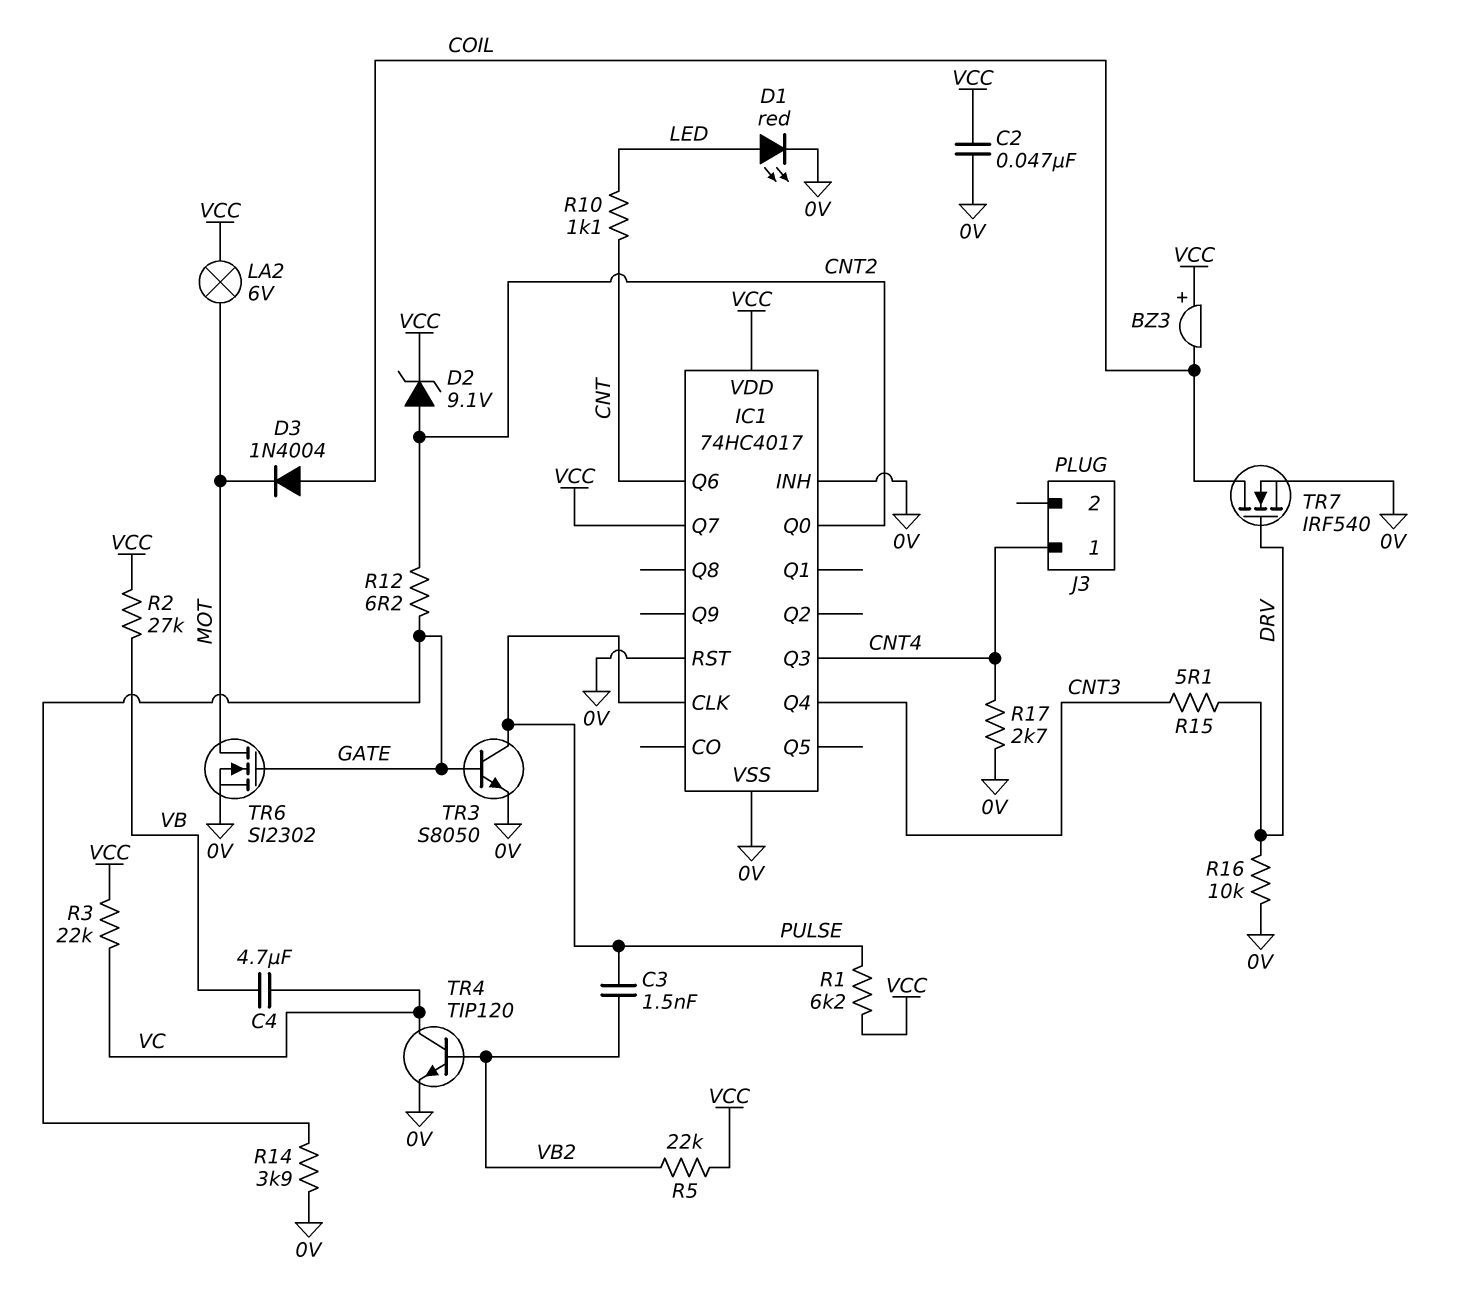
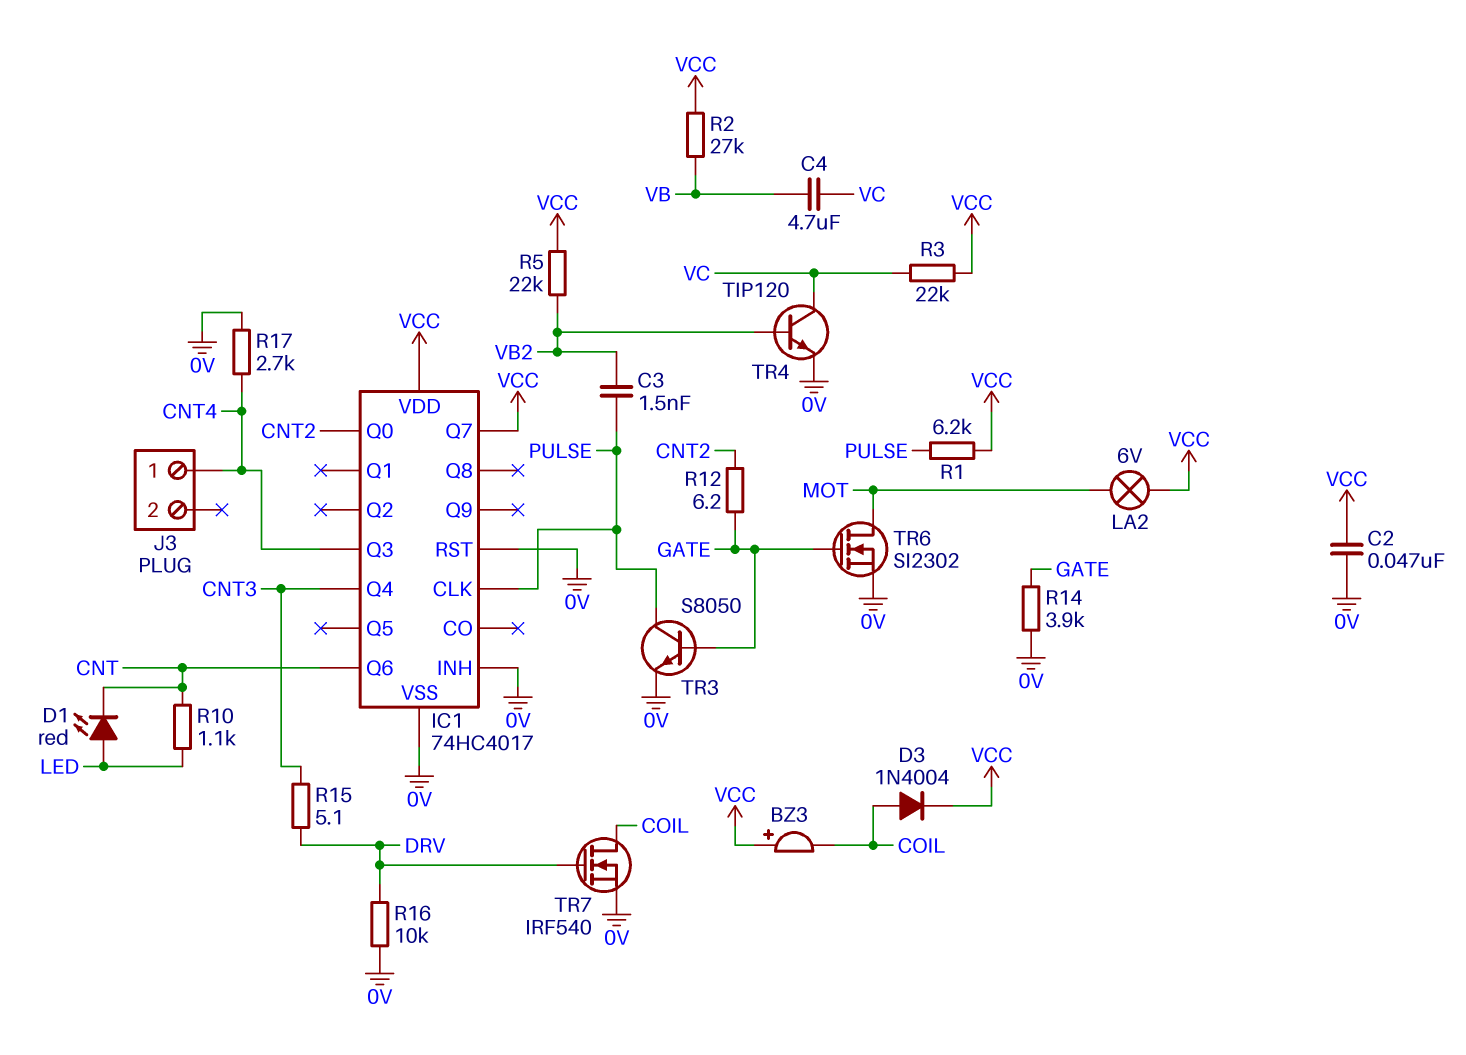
D1: LED red (A LED, K 0V) -> LED red (A LED, K CNT)
D2: zener 9.1V (A CNT2, K VCC) -> none
D3: diode 1N4004 (A COIL, K MOT) -> diode 1N4004 (A COIL, K VCC)

